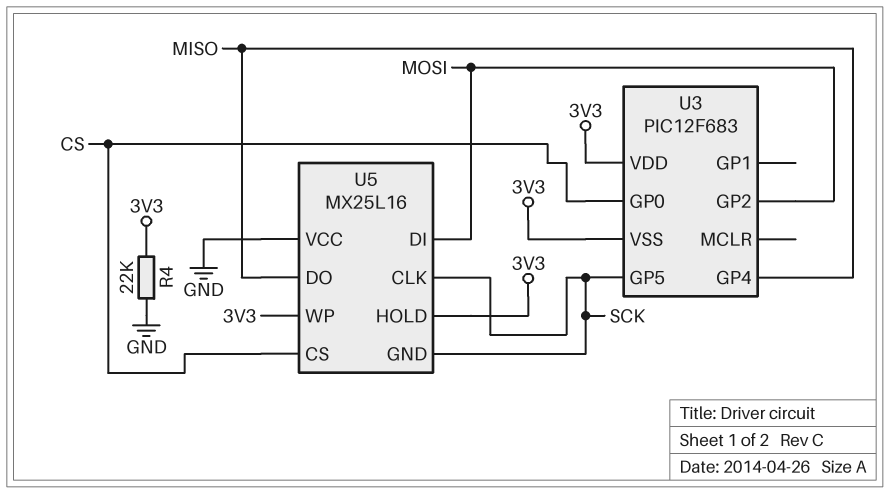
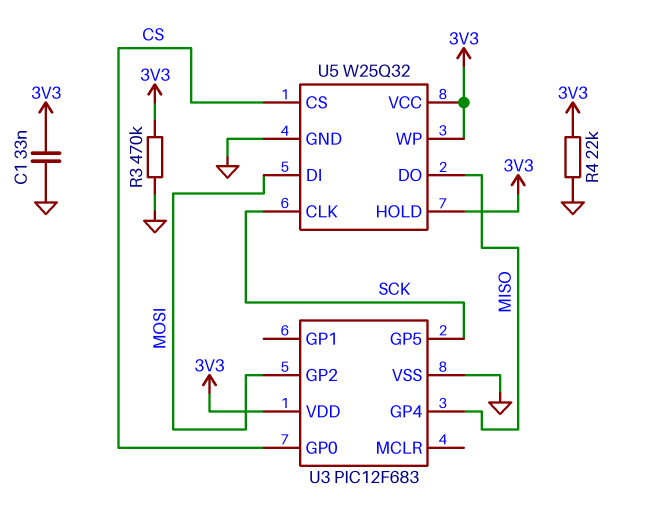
C1: none -> 33nF (3V3, GND)
R3: none -> 470k (3V3, GND)
U3 pin VSS: 3V3 -> GND
U5: MX25L16 -> W25Q32
U5 pin GND: SCK -> GND
U5 pin VCC: GND -> 3V3

